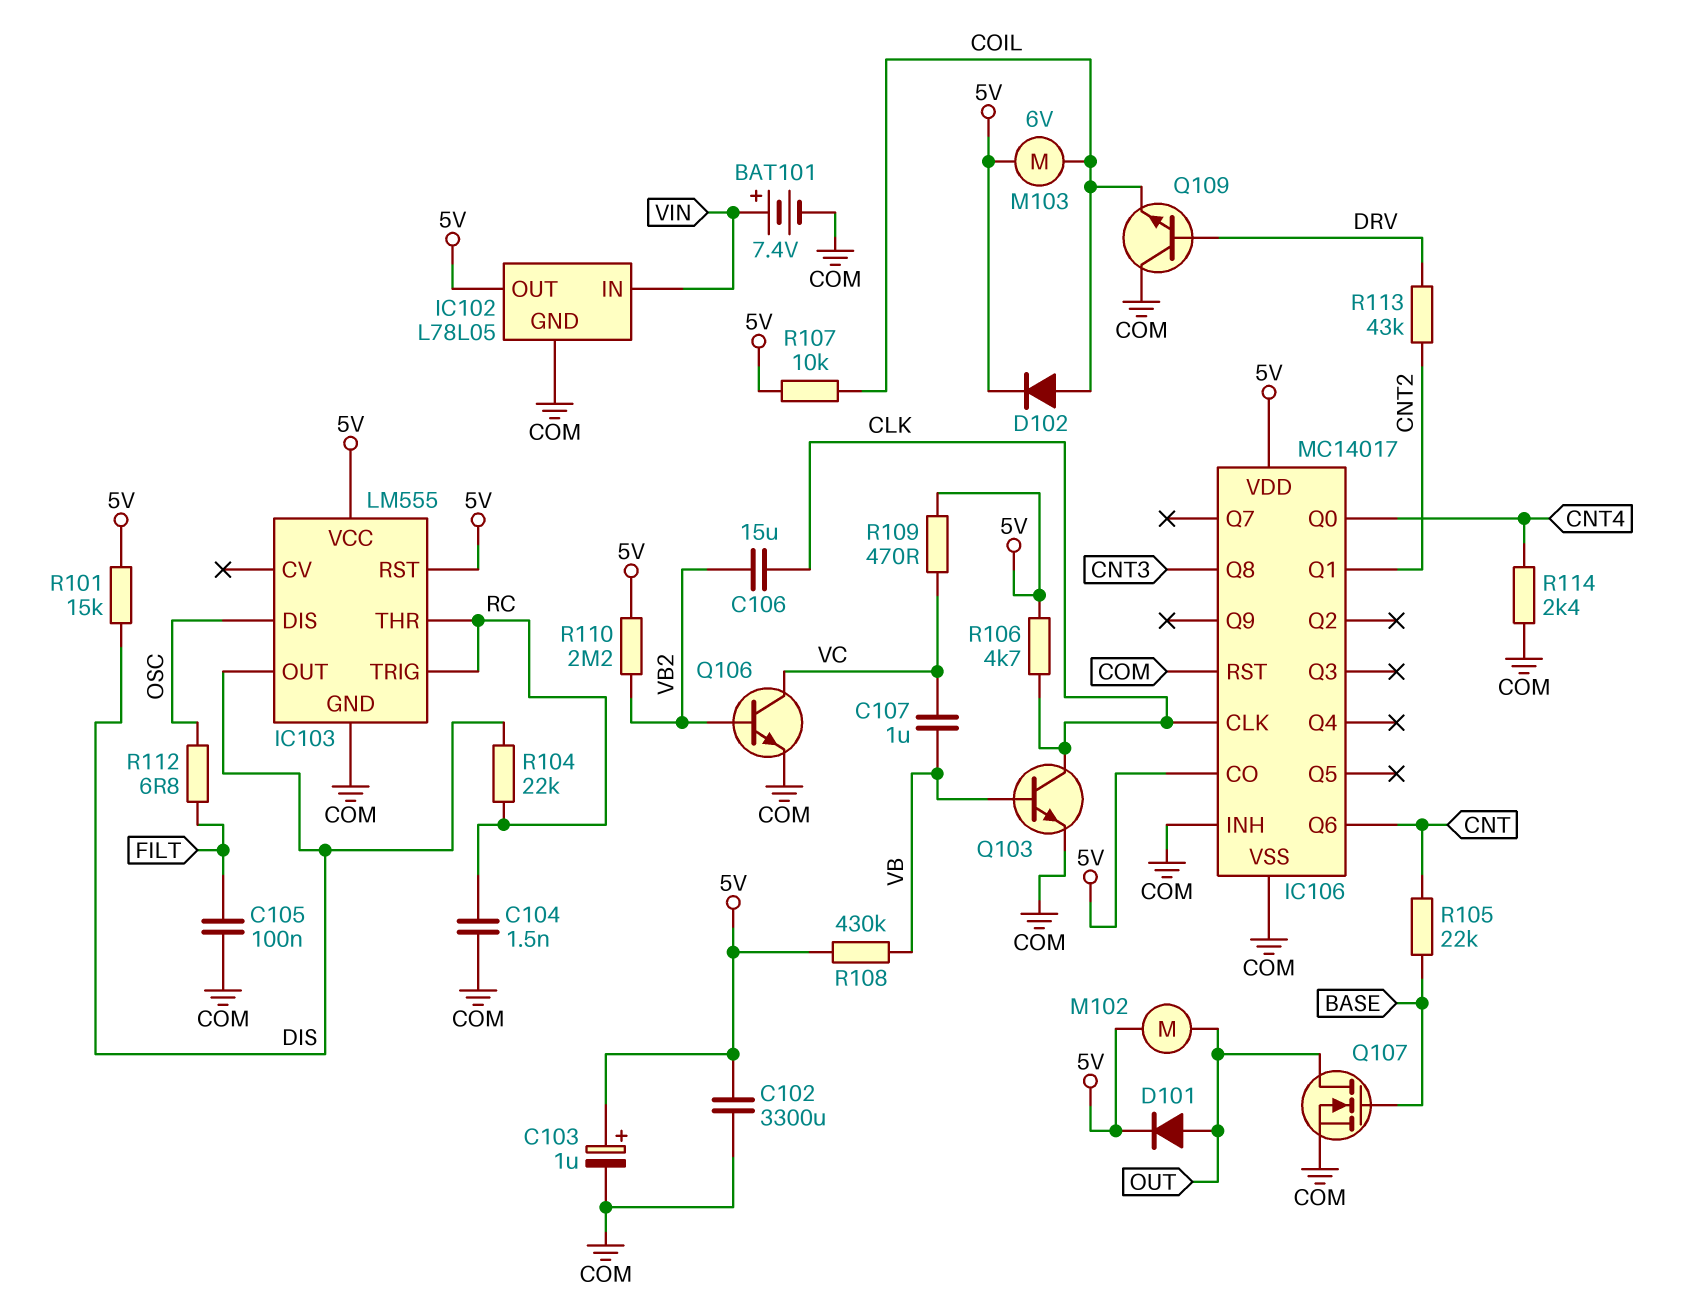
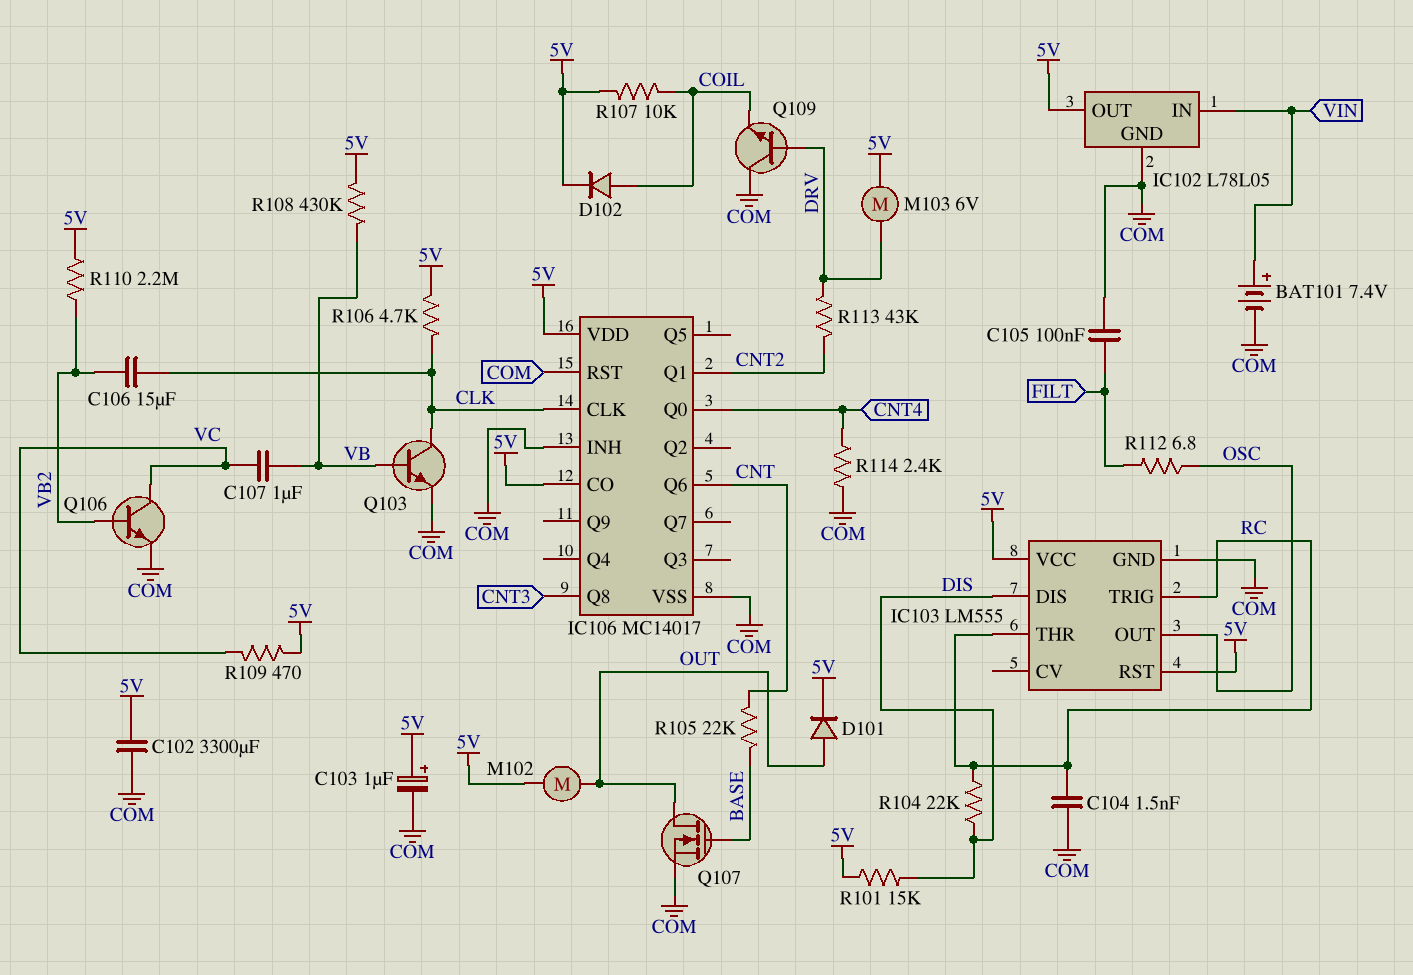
IC103 pin DIS: OSC -> DIS
IC103 pin OUT: DIS -> OSC
M103: motor 6V (5V, COIL) -> motor 6V (5V, DRV)

